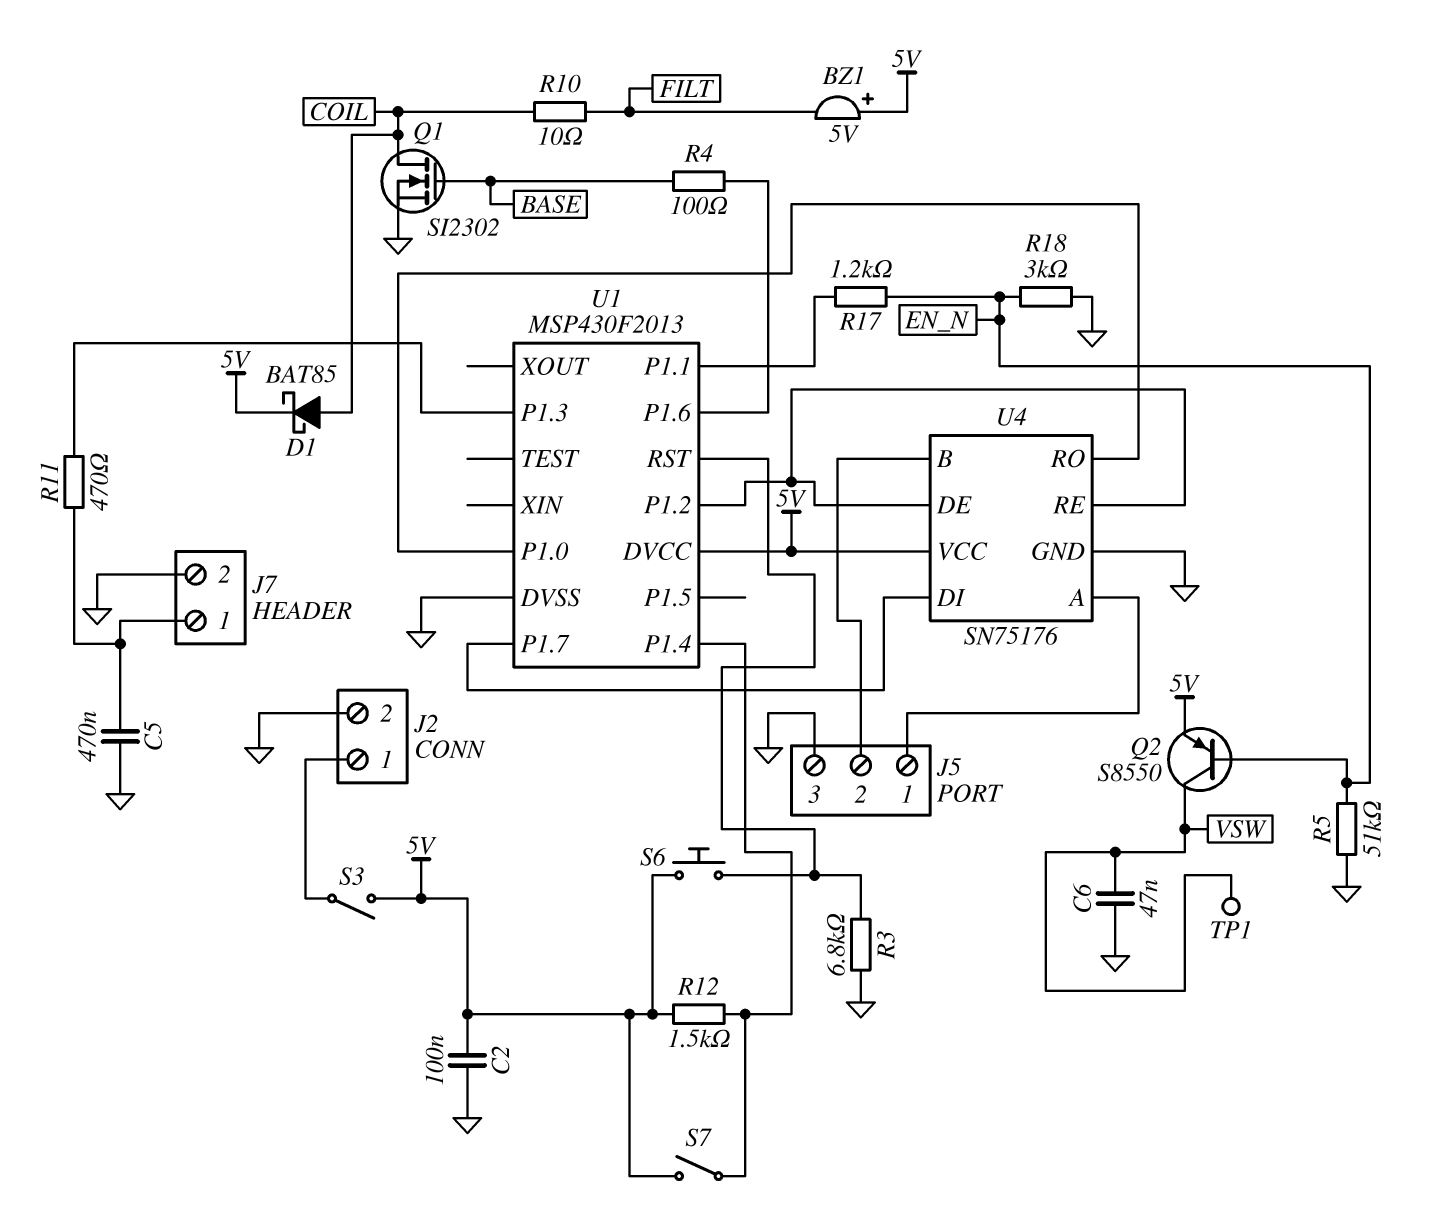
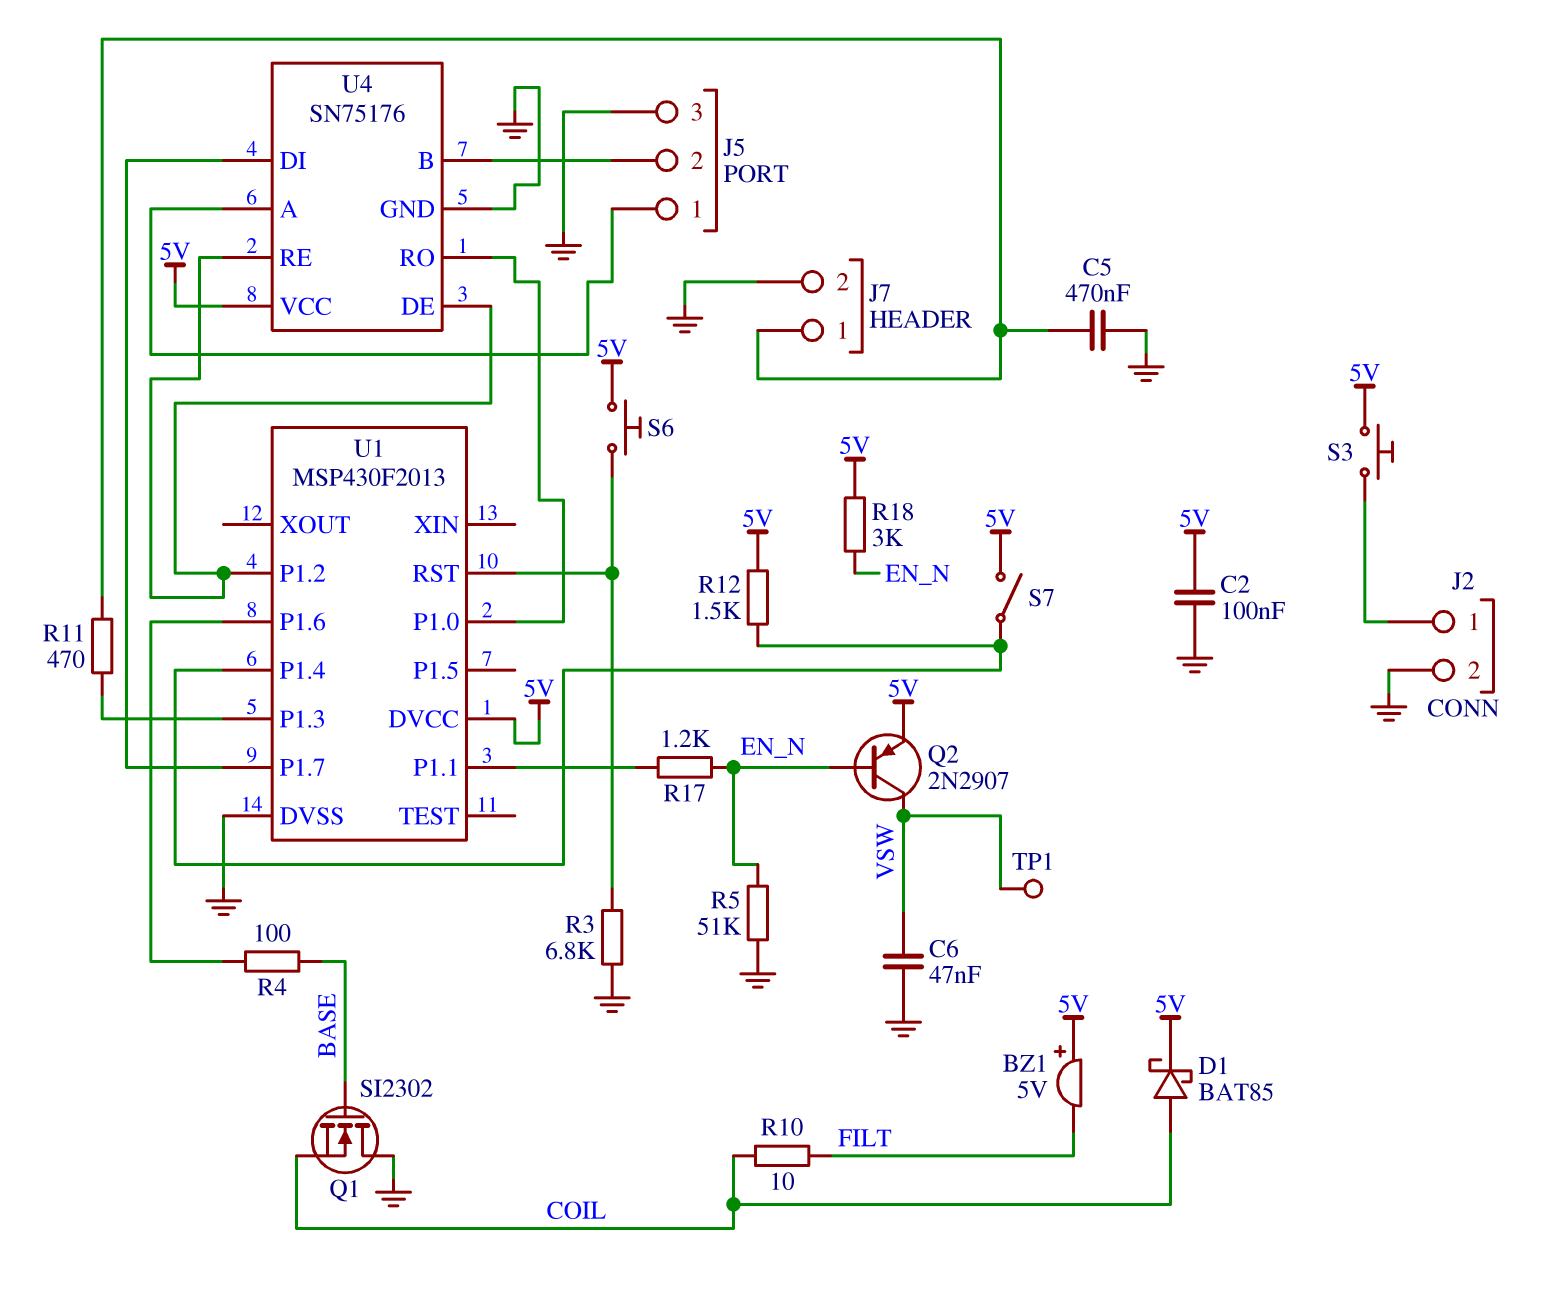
Q1: NMOS SI2302 (G BASE, D COIL, S GND) -> NMOS SI2302 (G BASE, D GND, S COIL)
Q2: PNP S8550 (B EN_N, C VSW, E 5V) -> PNP 2N2907 (B EN_N, C VSW, E 5V)
R18: 3k (EN_N, GND) -> 3k (5V, EN_N)
S3: switch (5V, J2/1) -> button (5V, J2/1)

